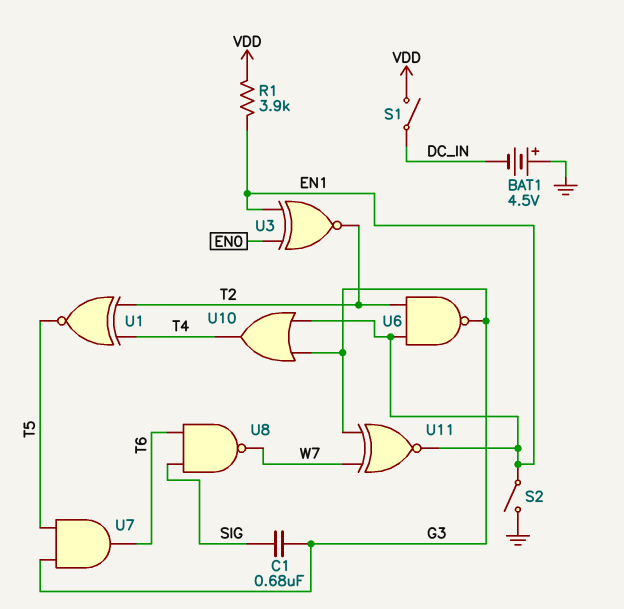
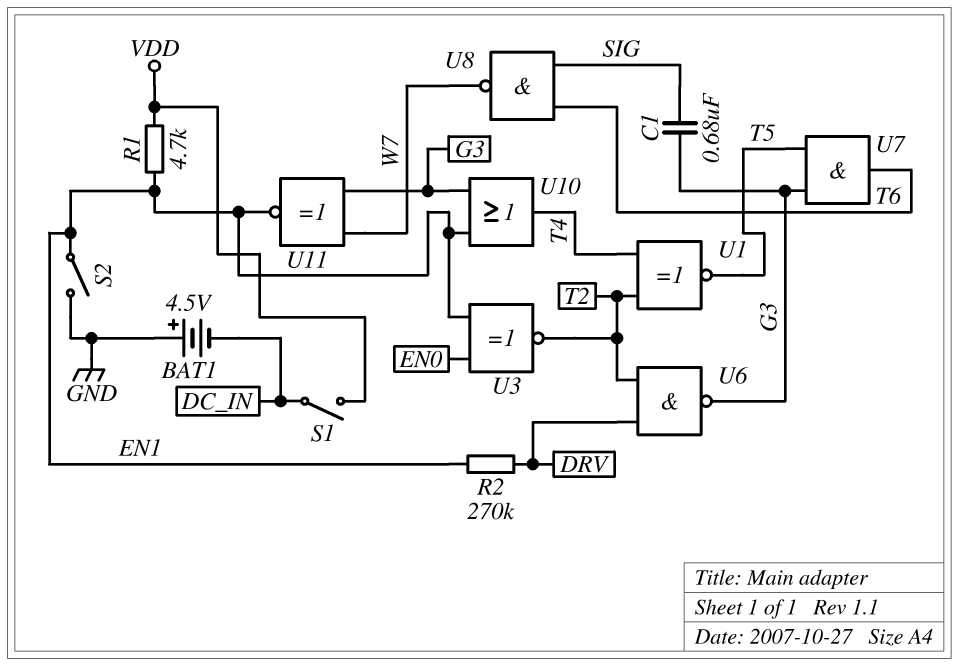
R1: 3.9k (EN1, VDD) -> 4.7k (EN1, VDD)
R2: none -> 270k (DRV, EN1)
U6: NAND (in EN1, in T2, out G3) -> NAND (in DRV, in T2, out G3)

